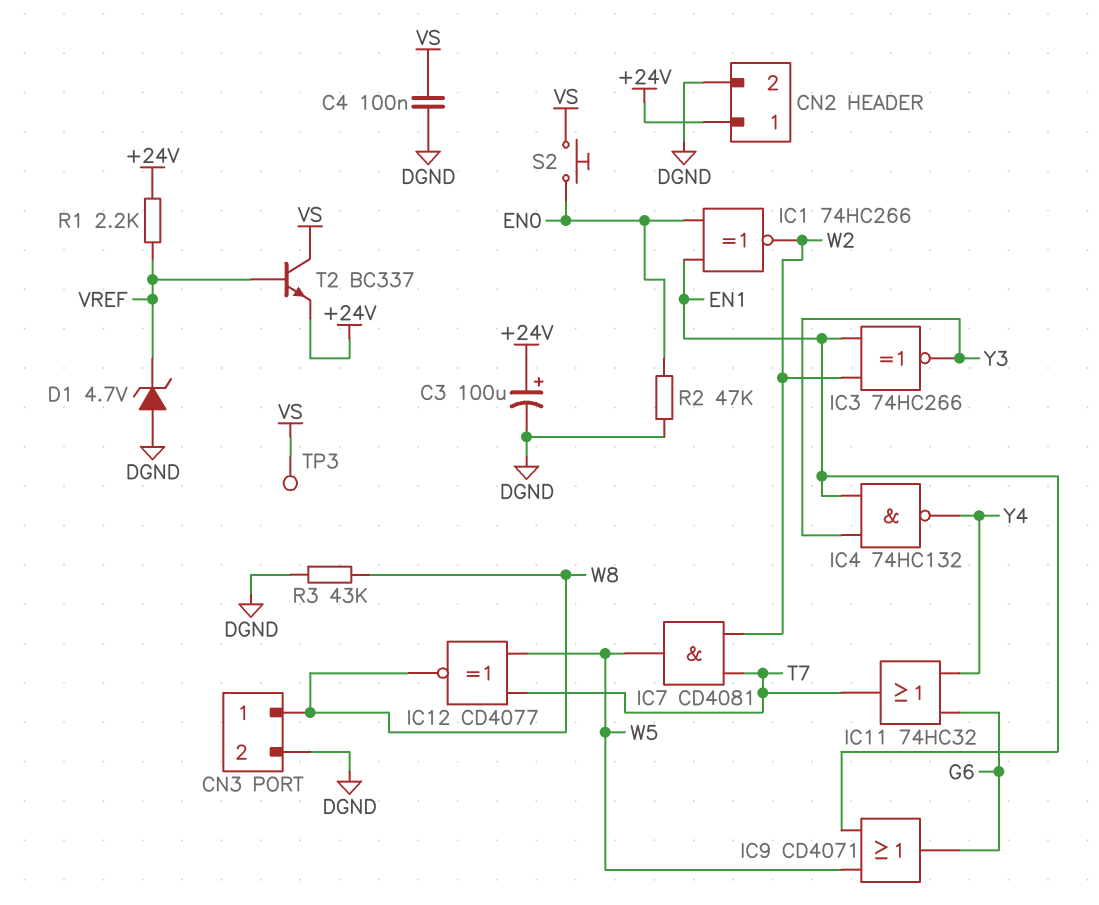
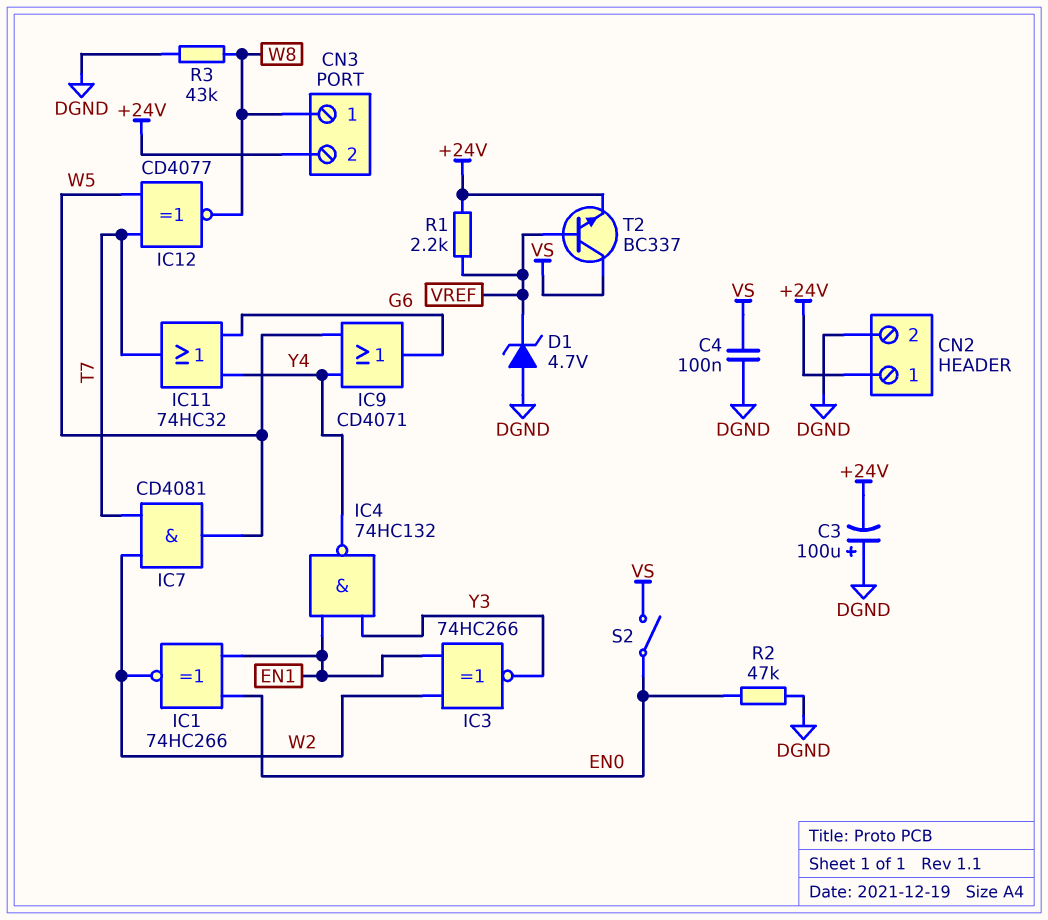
C3: 100uF (plus +24V, minus DGND) -> 100uF (plus DGND, minus +24V)
CN3 pin 2: DGND -> +24V
IC9: OR CD4071 (in EN1, in W5, out G6) -> OR CD4071 (in W5, in Y4, out G6)
S2: button (EN0, VS) -> switch (EN0, VS)
TP3: test point (VS) -> none

